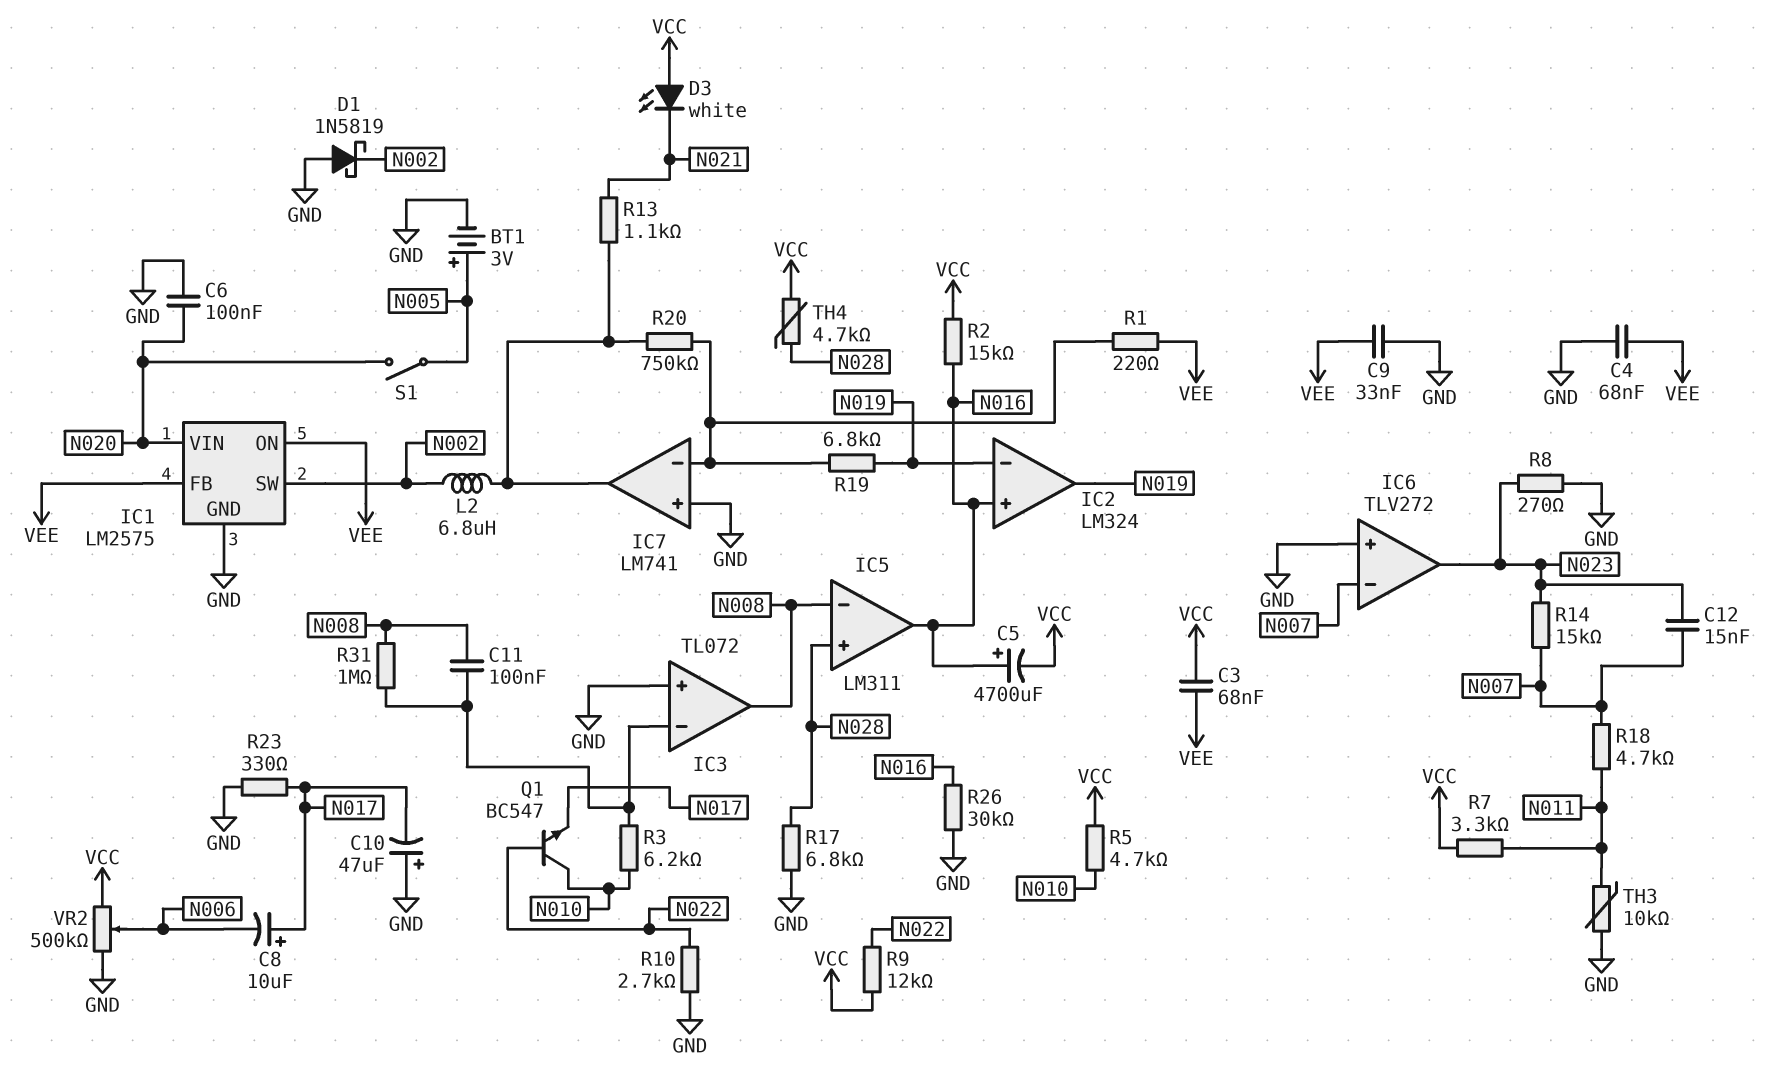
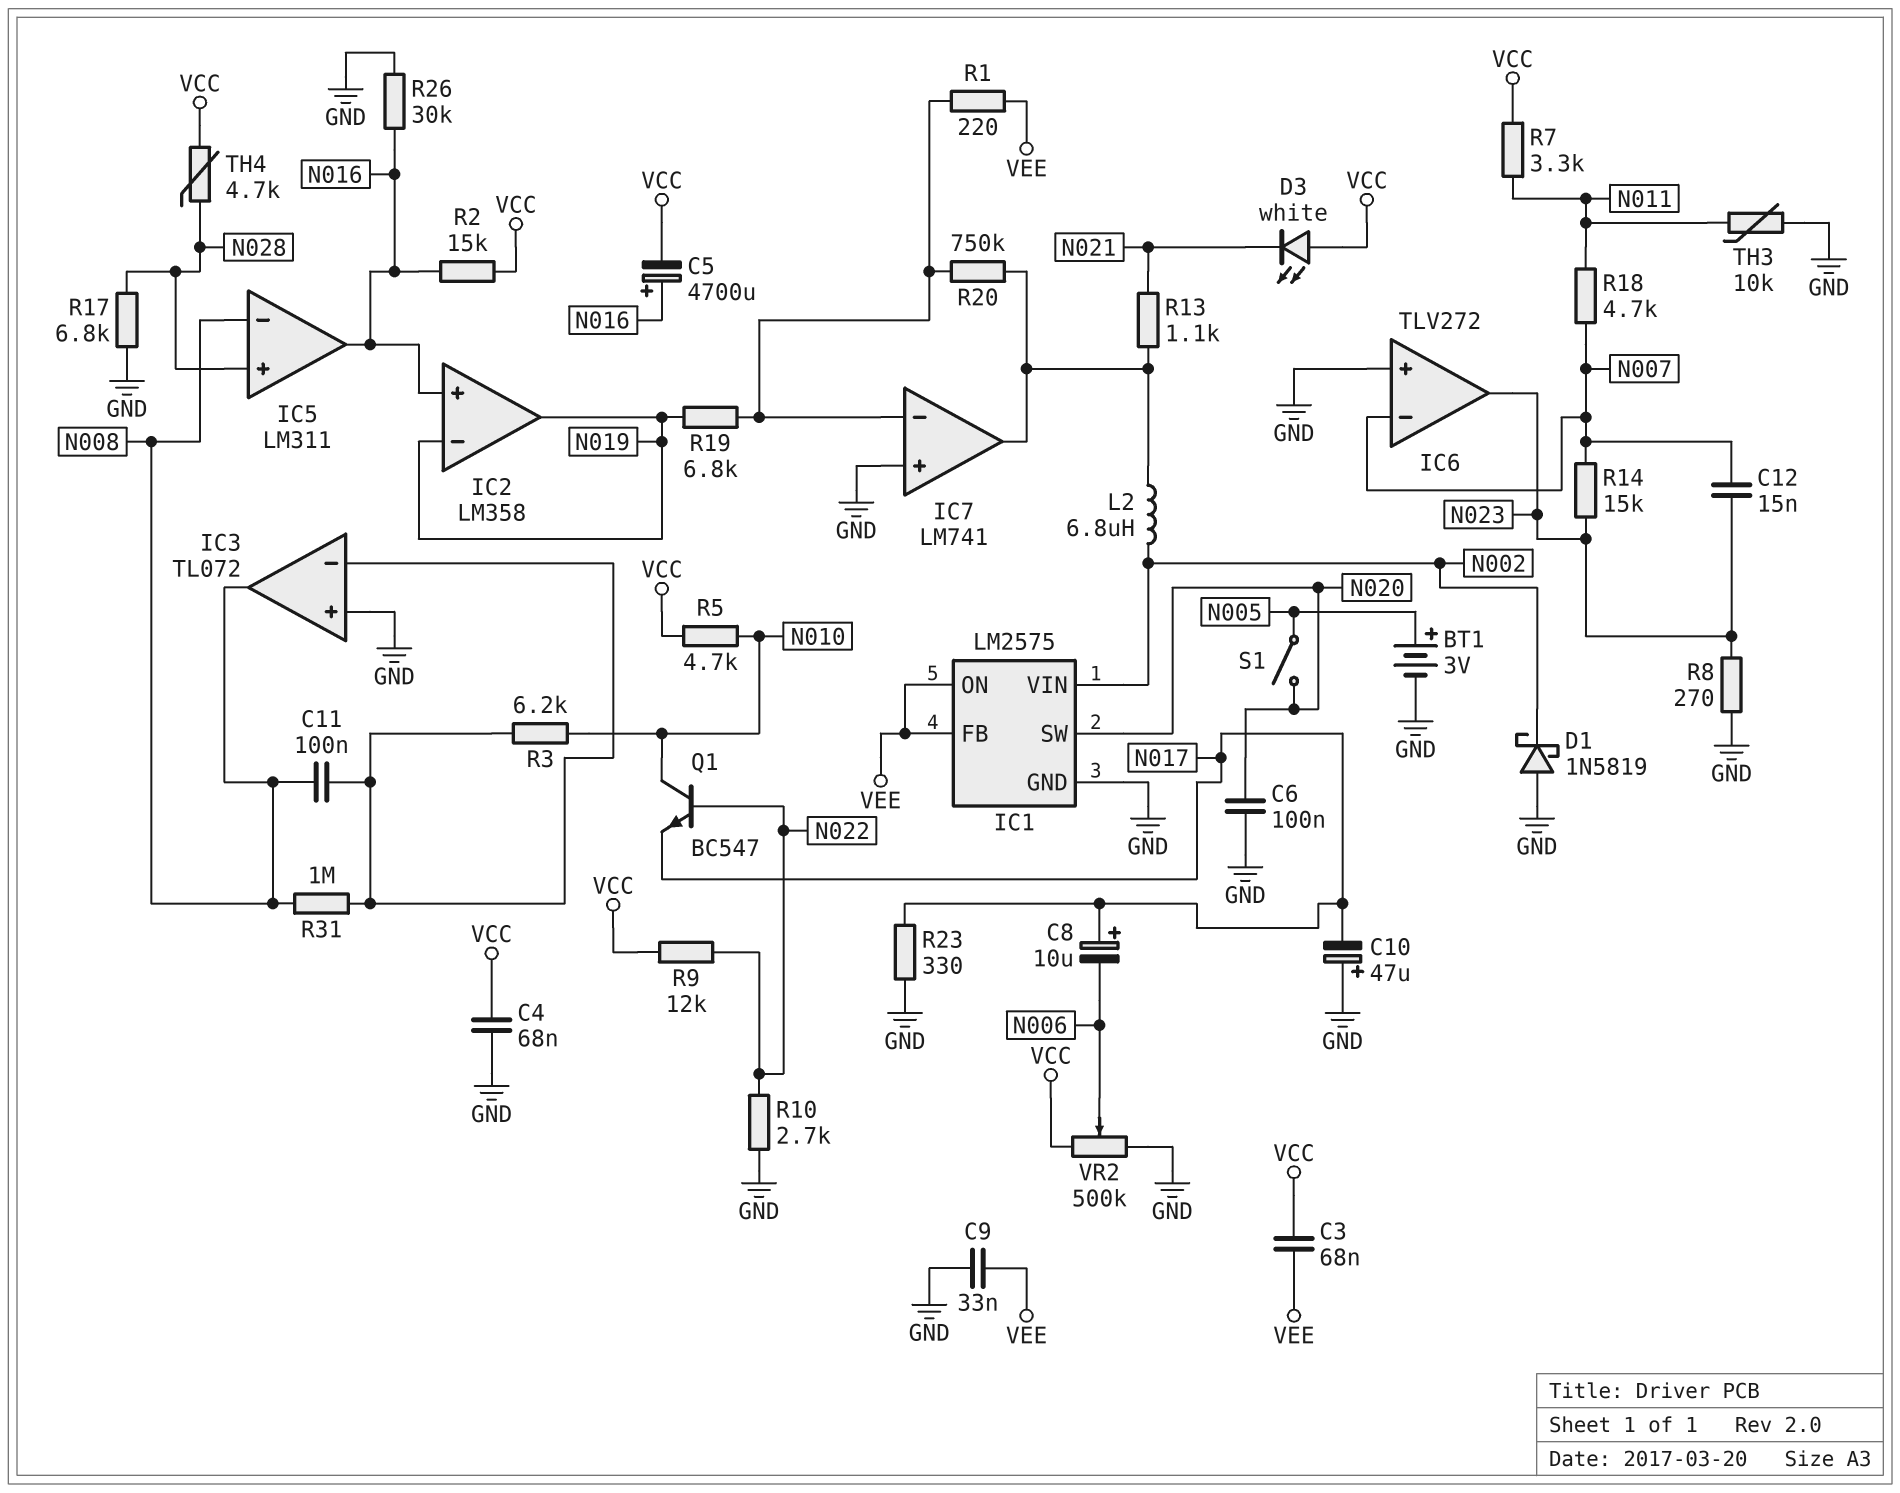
C4: 68nF (GND, VEE) -> 68nF (GND, VCC)
IC1 pin SW: N002 -> N020
IC1 pin VIN: N020 -> N002
IC2: LM324 -> LM358

